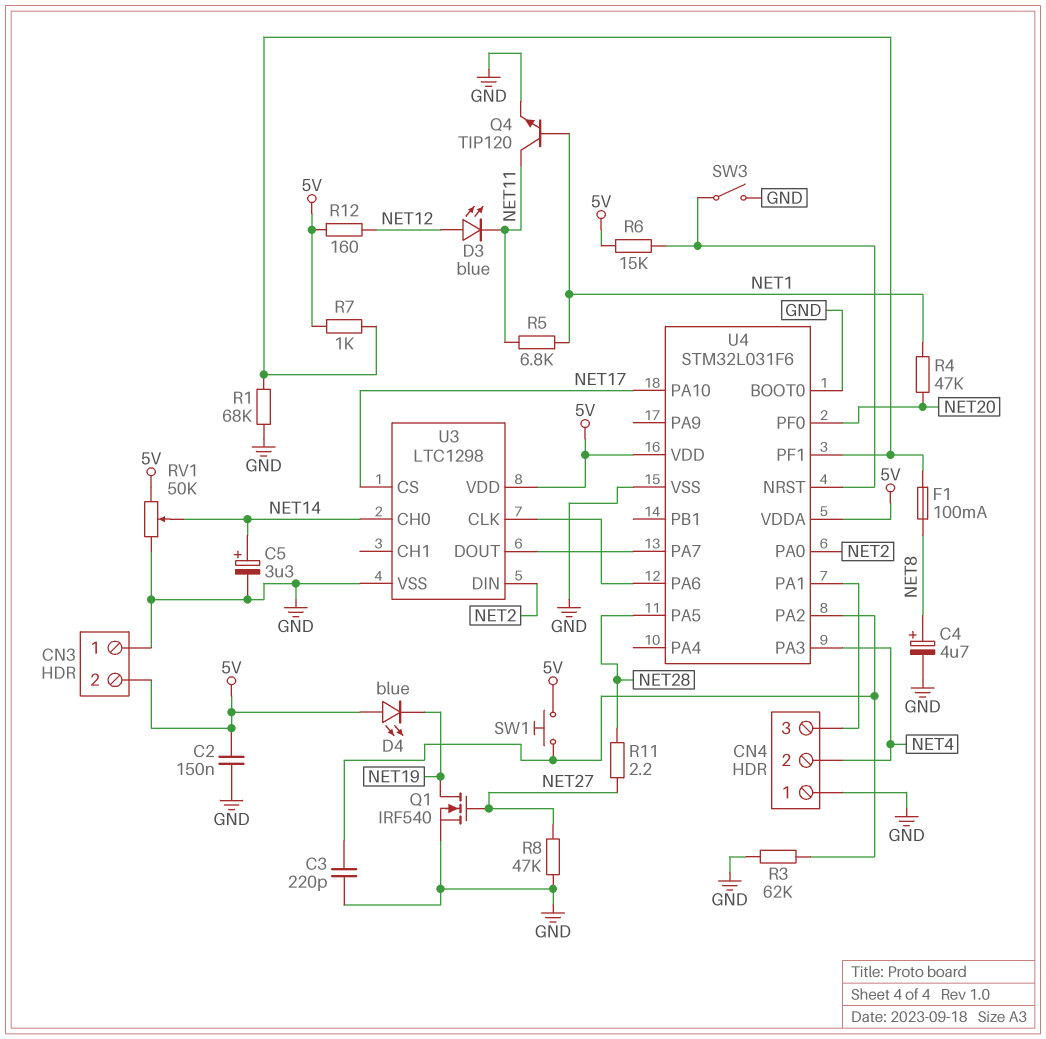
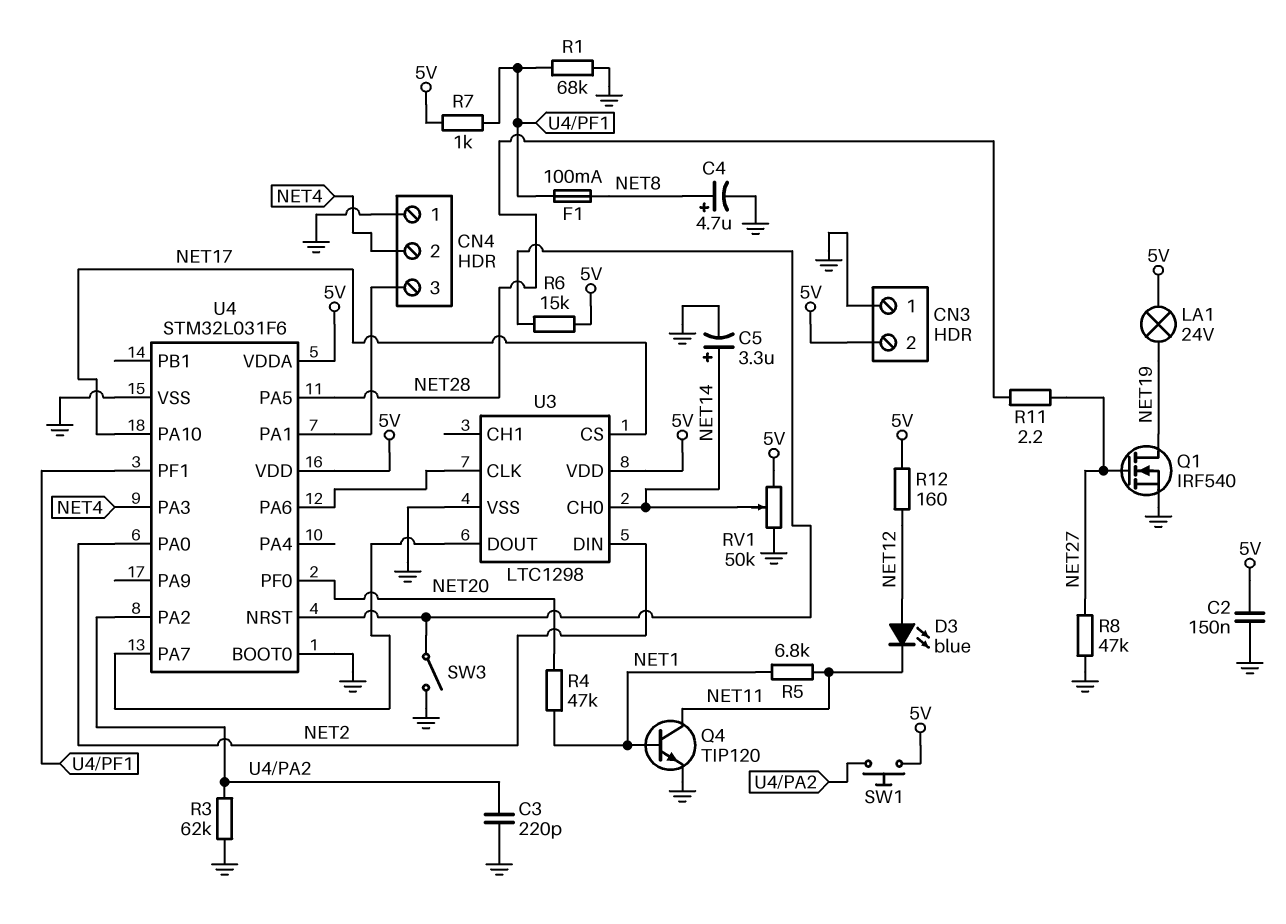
D4: LED blue (A 5V, K NET19) -> none
LA1: none -> lamp 24V (5V, NET19)

